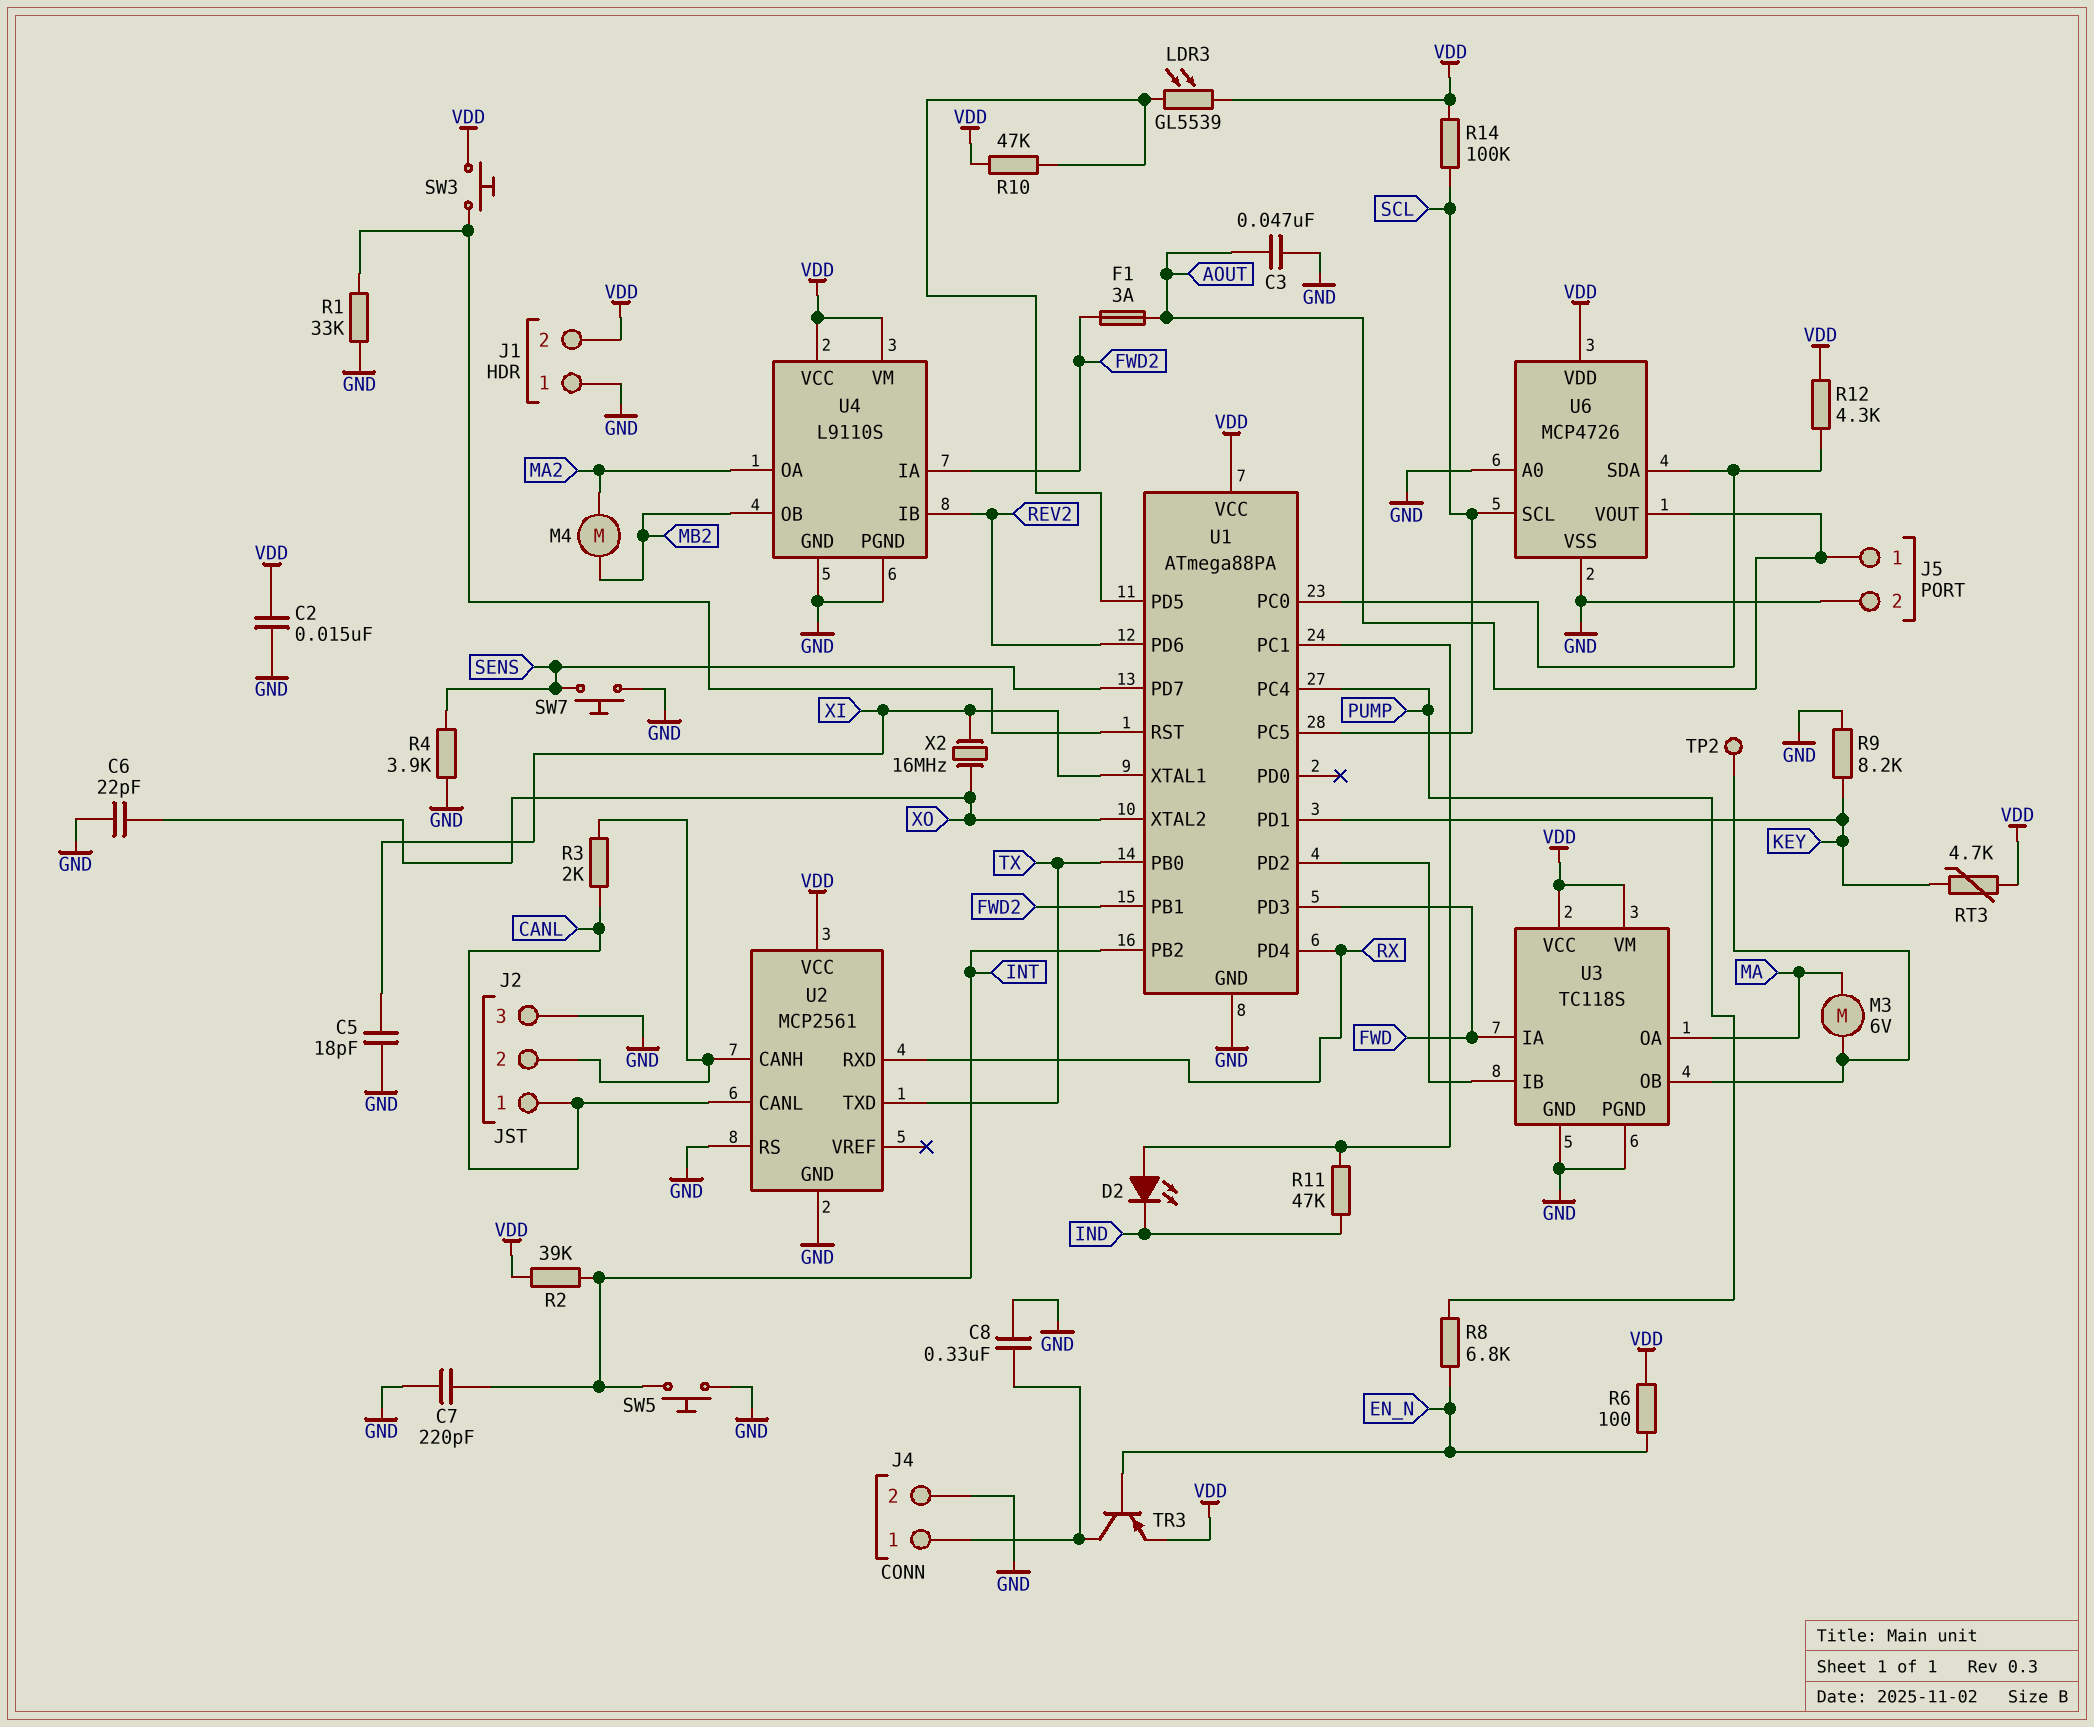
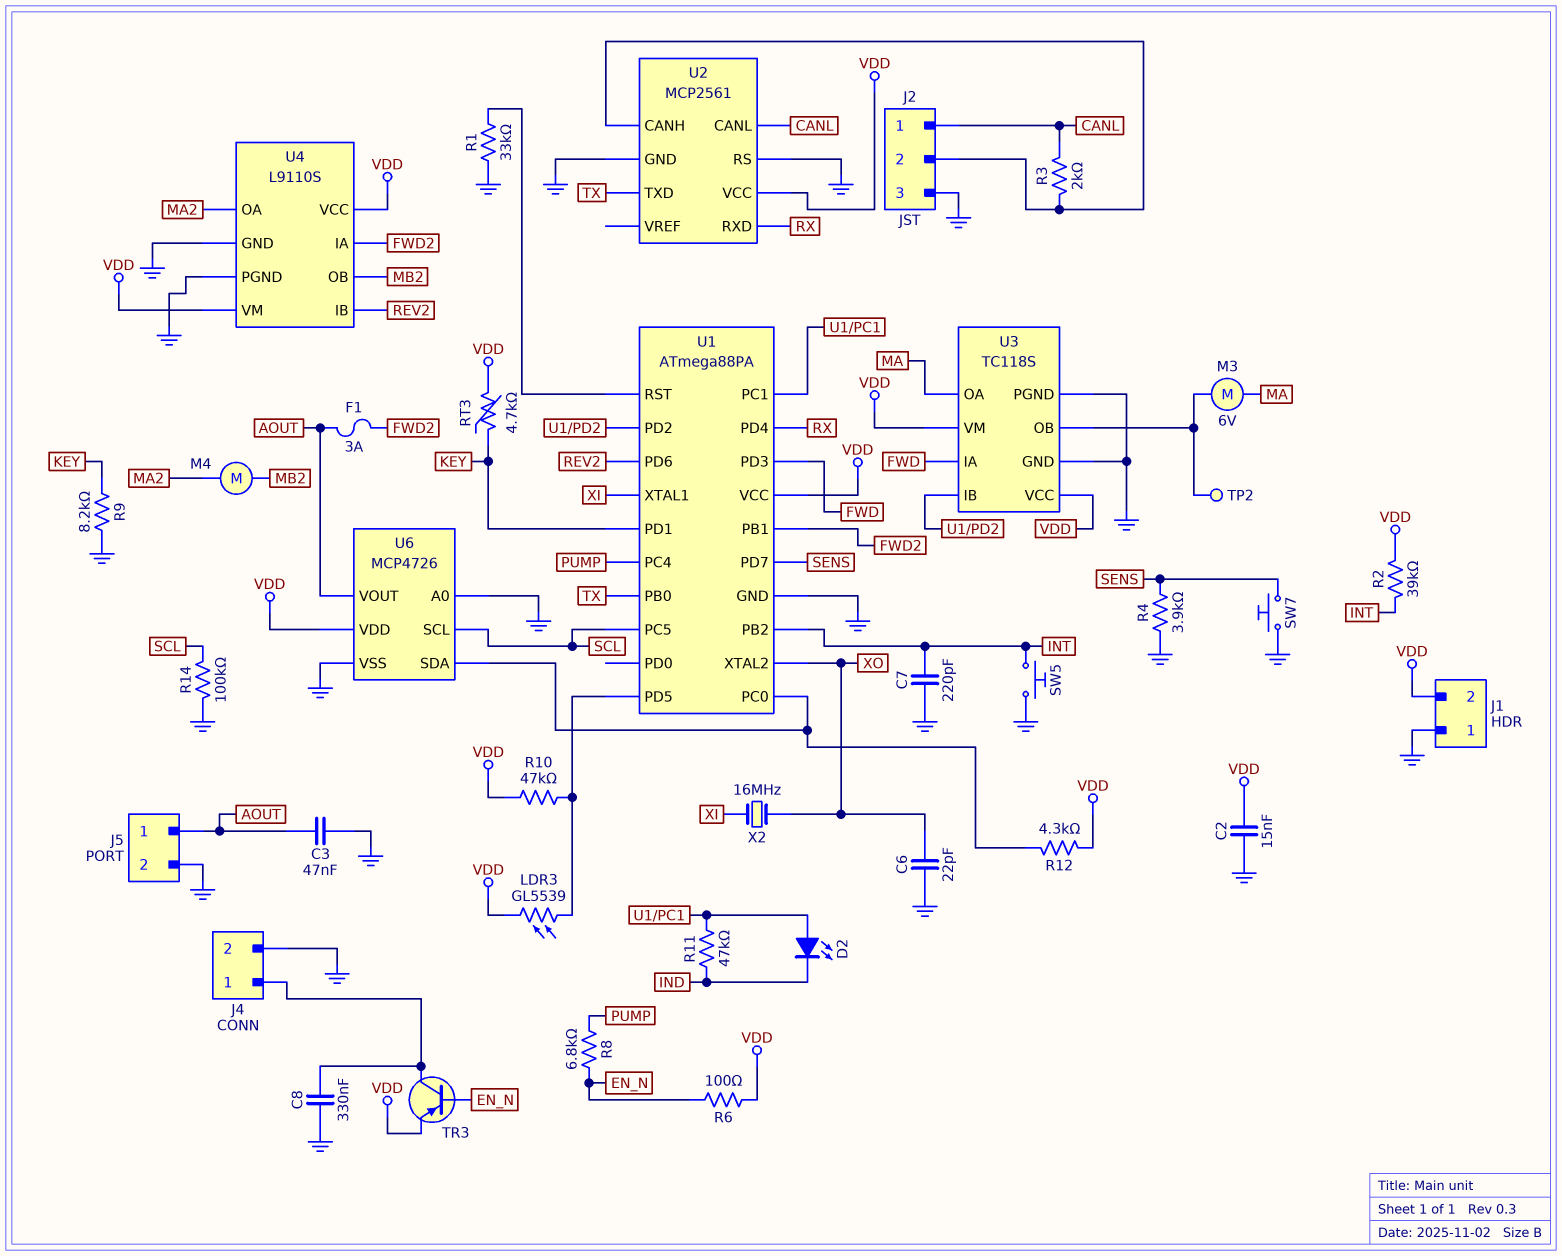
C5: 18pF (GND, XI) -> none
R14: 100k (SCL, VDD) -> 100k (GND, SCL)
SW3: button (U1/RST, VDD) -> none

